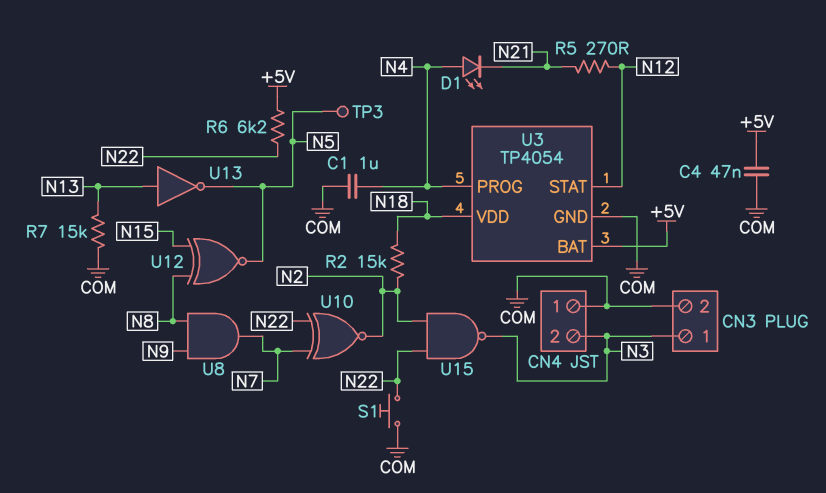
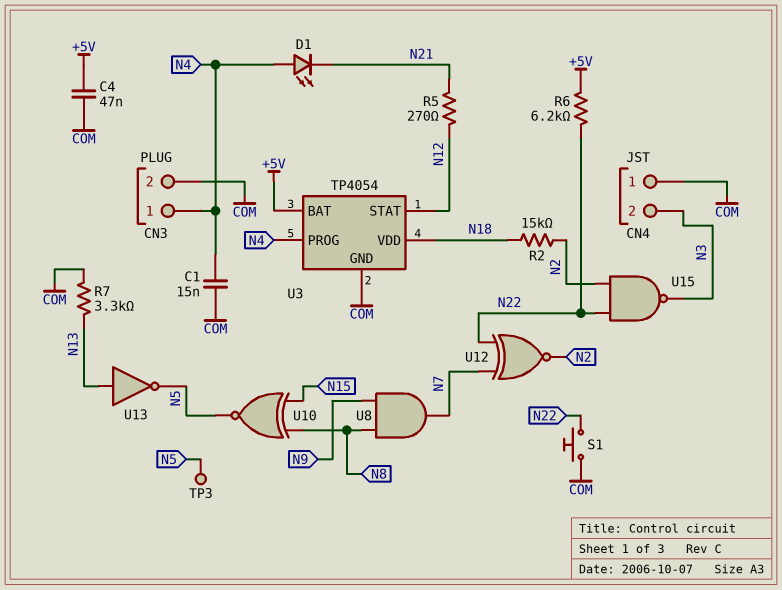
C1: 1uF (COM, N4) -> 15nF (COM, N4)
CN3 pin 1: N3 -> N4
R7: 15k (COM, N13) -> 3.3k (COM, N13)
U10: XNOR (in N7, in N22, out N2) -> XNOR (in N8, in N15, out N5)
U12: XNOR (in N8, in N15, out N5) -> XNOR (in N7, in N22, out N2)

